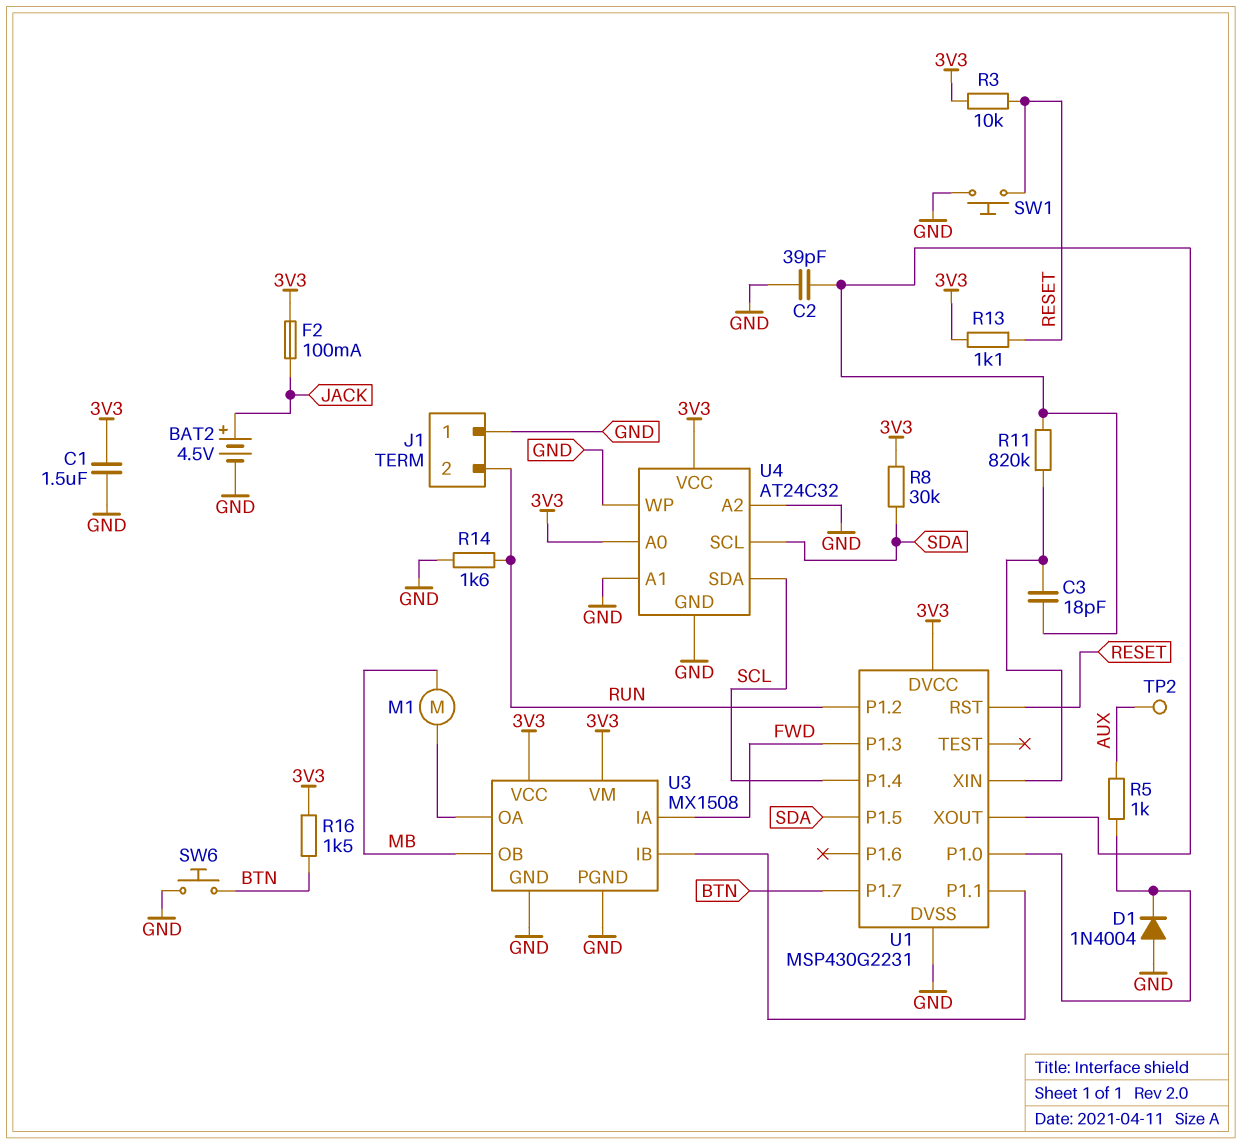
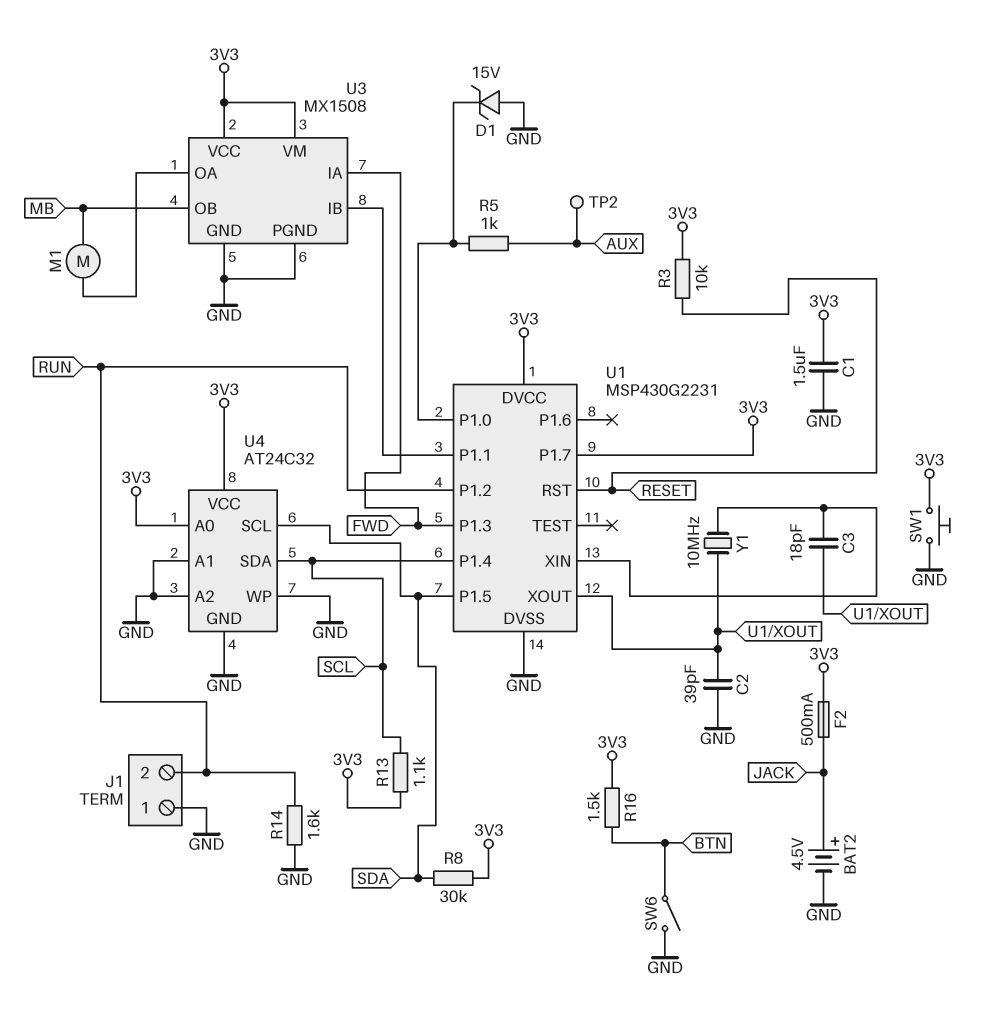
D1: diode 1N4004 (A GND, K U1/P1.0) -> zener 15V (A GND, K U1/P1.0)
F2: 100mA (3V3, JACK) -> 500mA (3V3, JACK)
R11: 820k (U1/XIN, U1/XOUT) -> none
R13: 1.1k (3V3, RESET) -> 1.1k (3V3, SCL)
SW1: button (GND, RESET) -> button (3V3, GND)
SW6: button (BTN, GND) -> switch (BTN, GND)
U1 pin P1.7: BTN -> 3V3
Y1: none -> 10MHz (U1/XIN, U1/XOUT)

